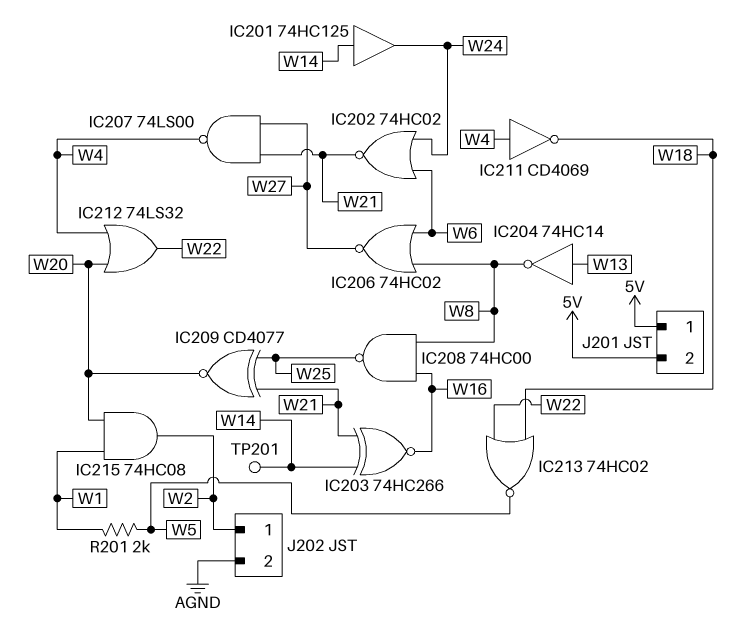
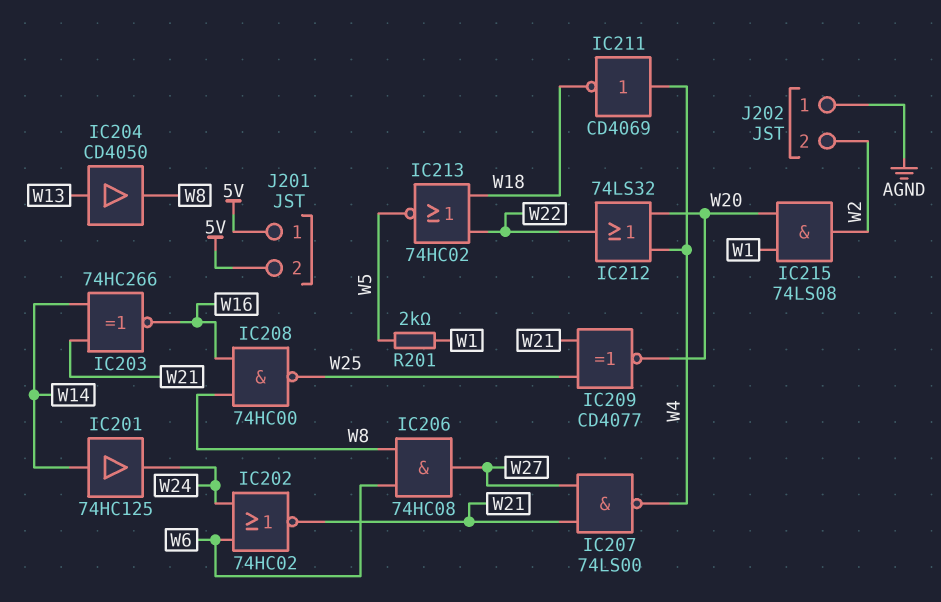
IC204: NOT 74HC14 (in W13, out W8) -> buffer CD4050 (in W13, out W8)
IC206: NOR 74HC02 (in W6, in W8, out W27) -> AND 74HC08 (in W6, in W8, out W27)
IC215: AND 74HC08 (in W1, in W20, out W2) -> AND 74LS08 (in W1, in W20, out W2)
J202 pin 1: W2 -> AGND
J202 pin 2: AGND -> W2
TP201: test point (W14) -> none

